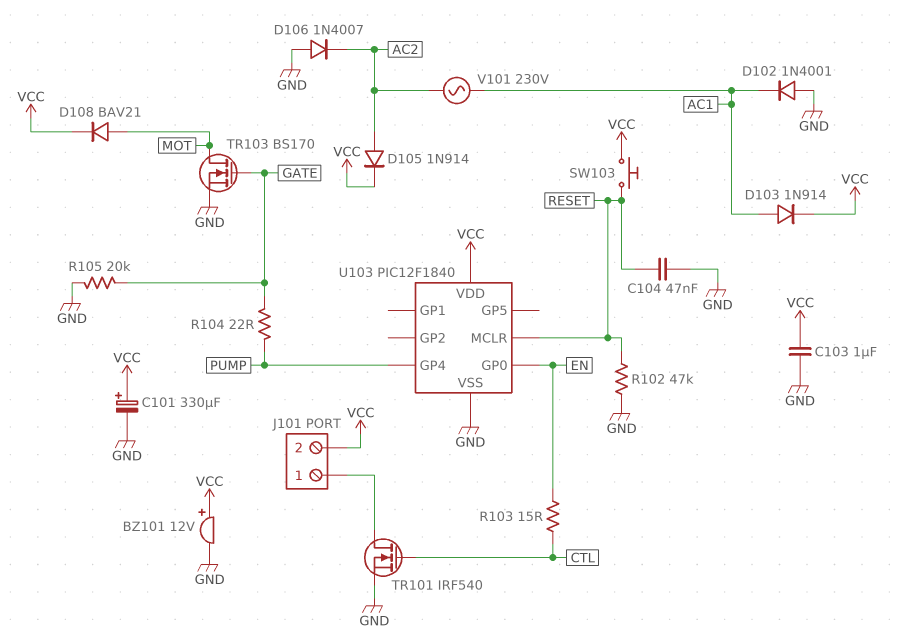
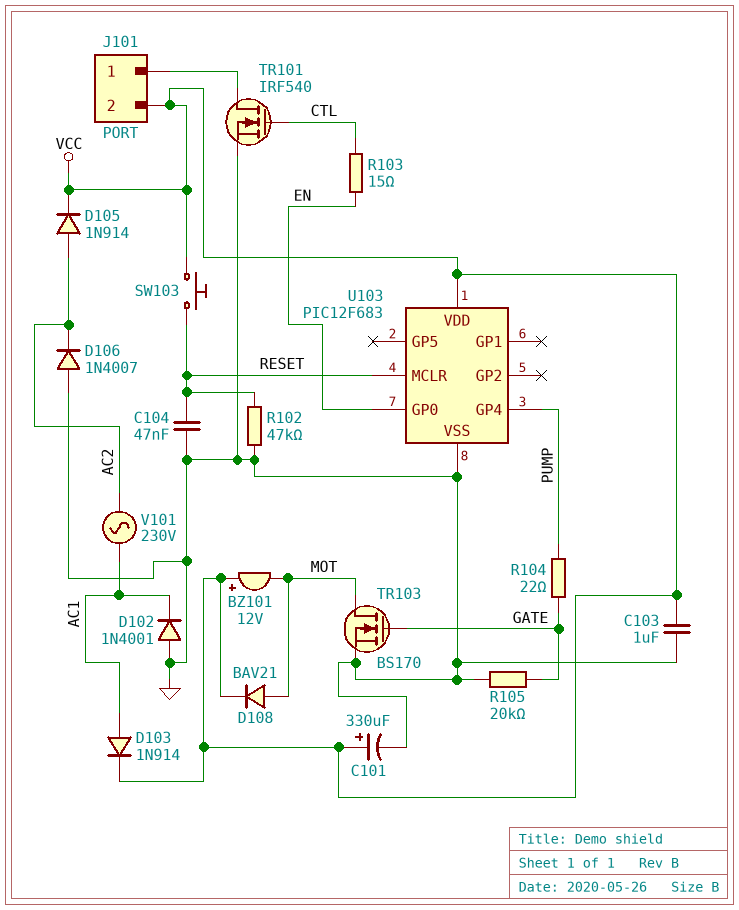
BZ101: buzzer 12V (plus VCC, minus GND) -> buzzer 12V (plus VCC, minus MOT)
U103: PIC12F1840 -> PIC12F683

